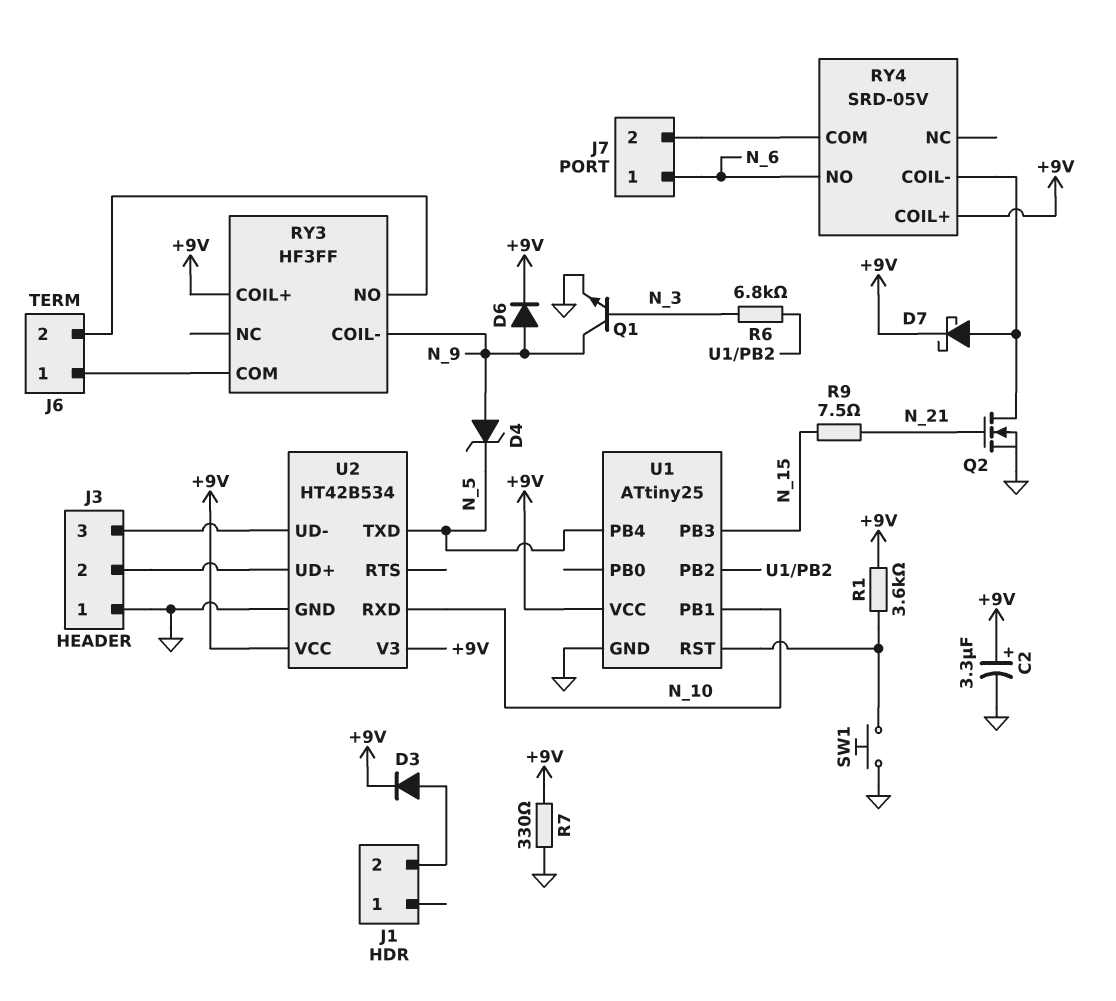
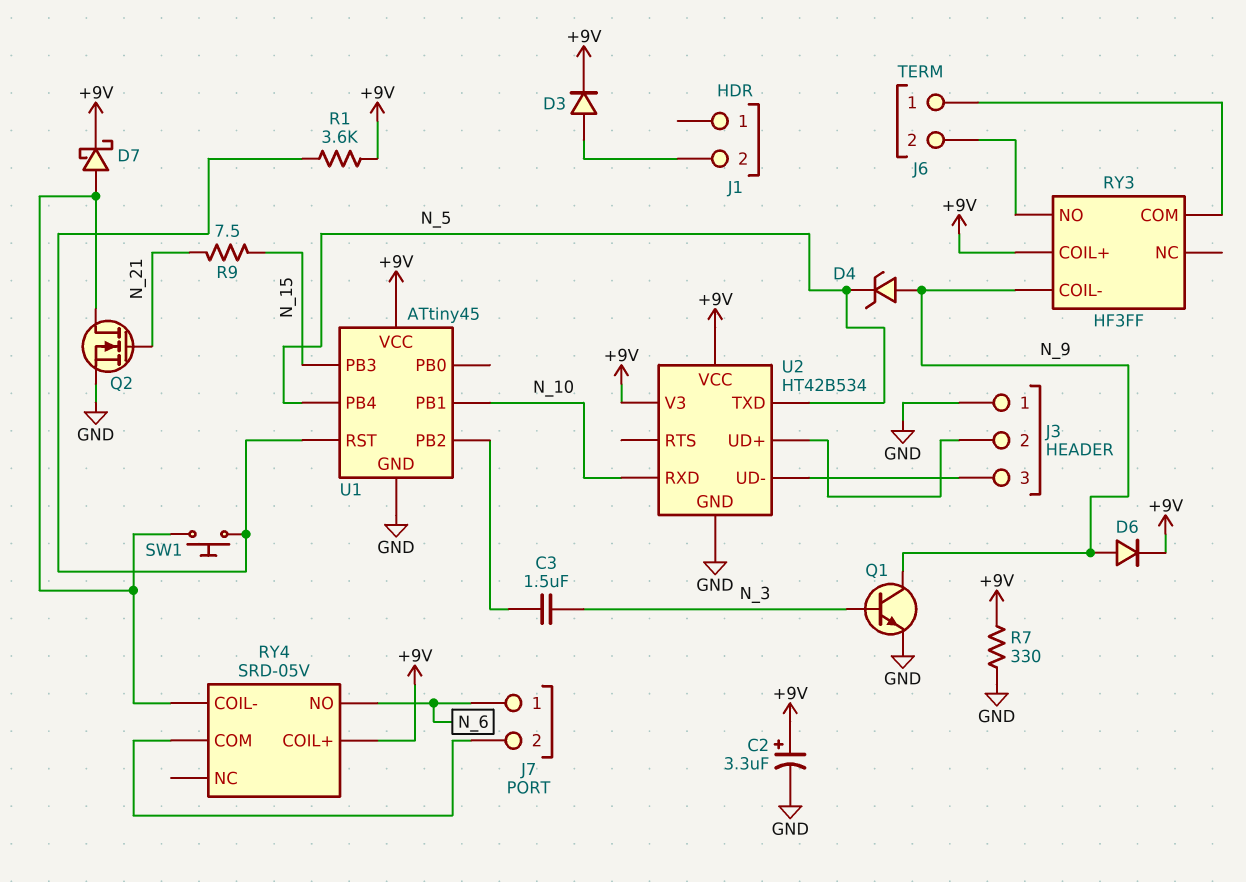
C3: none -> 1.5uF (N_3, U1/PB2)
R6: 6.8k (N_3, U1/PB2) -> none
SW1: button (GND, U1/RST) -> button (RY4/COIL-, U1/RST)
U1: ATtiny25 -> ATtiny45

